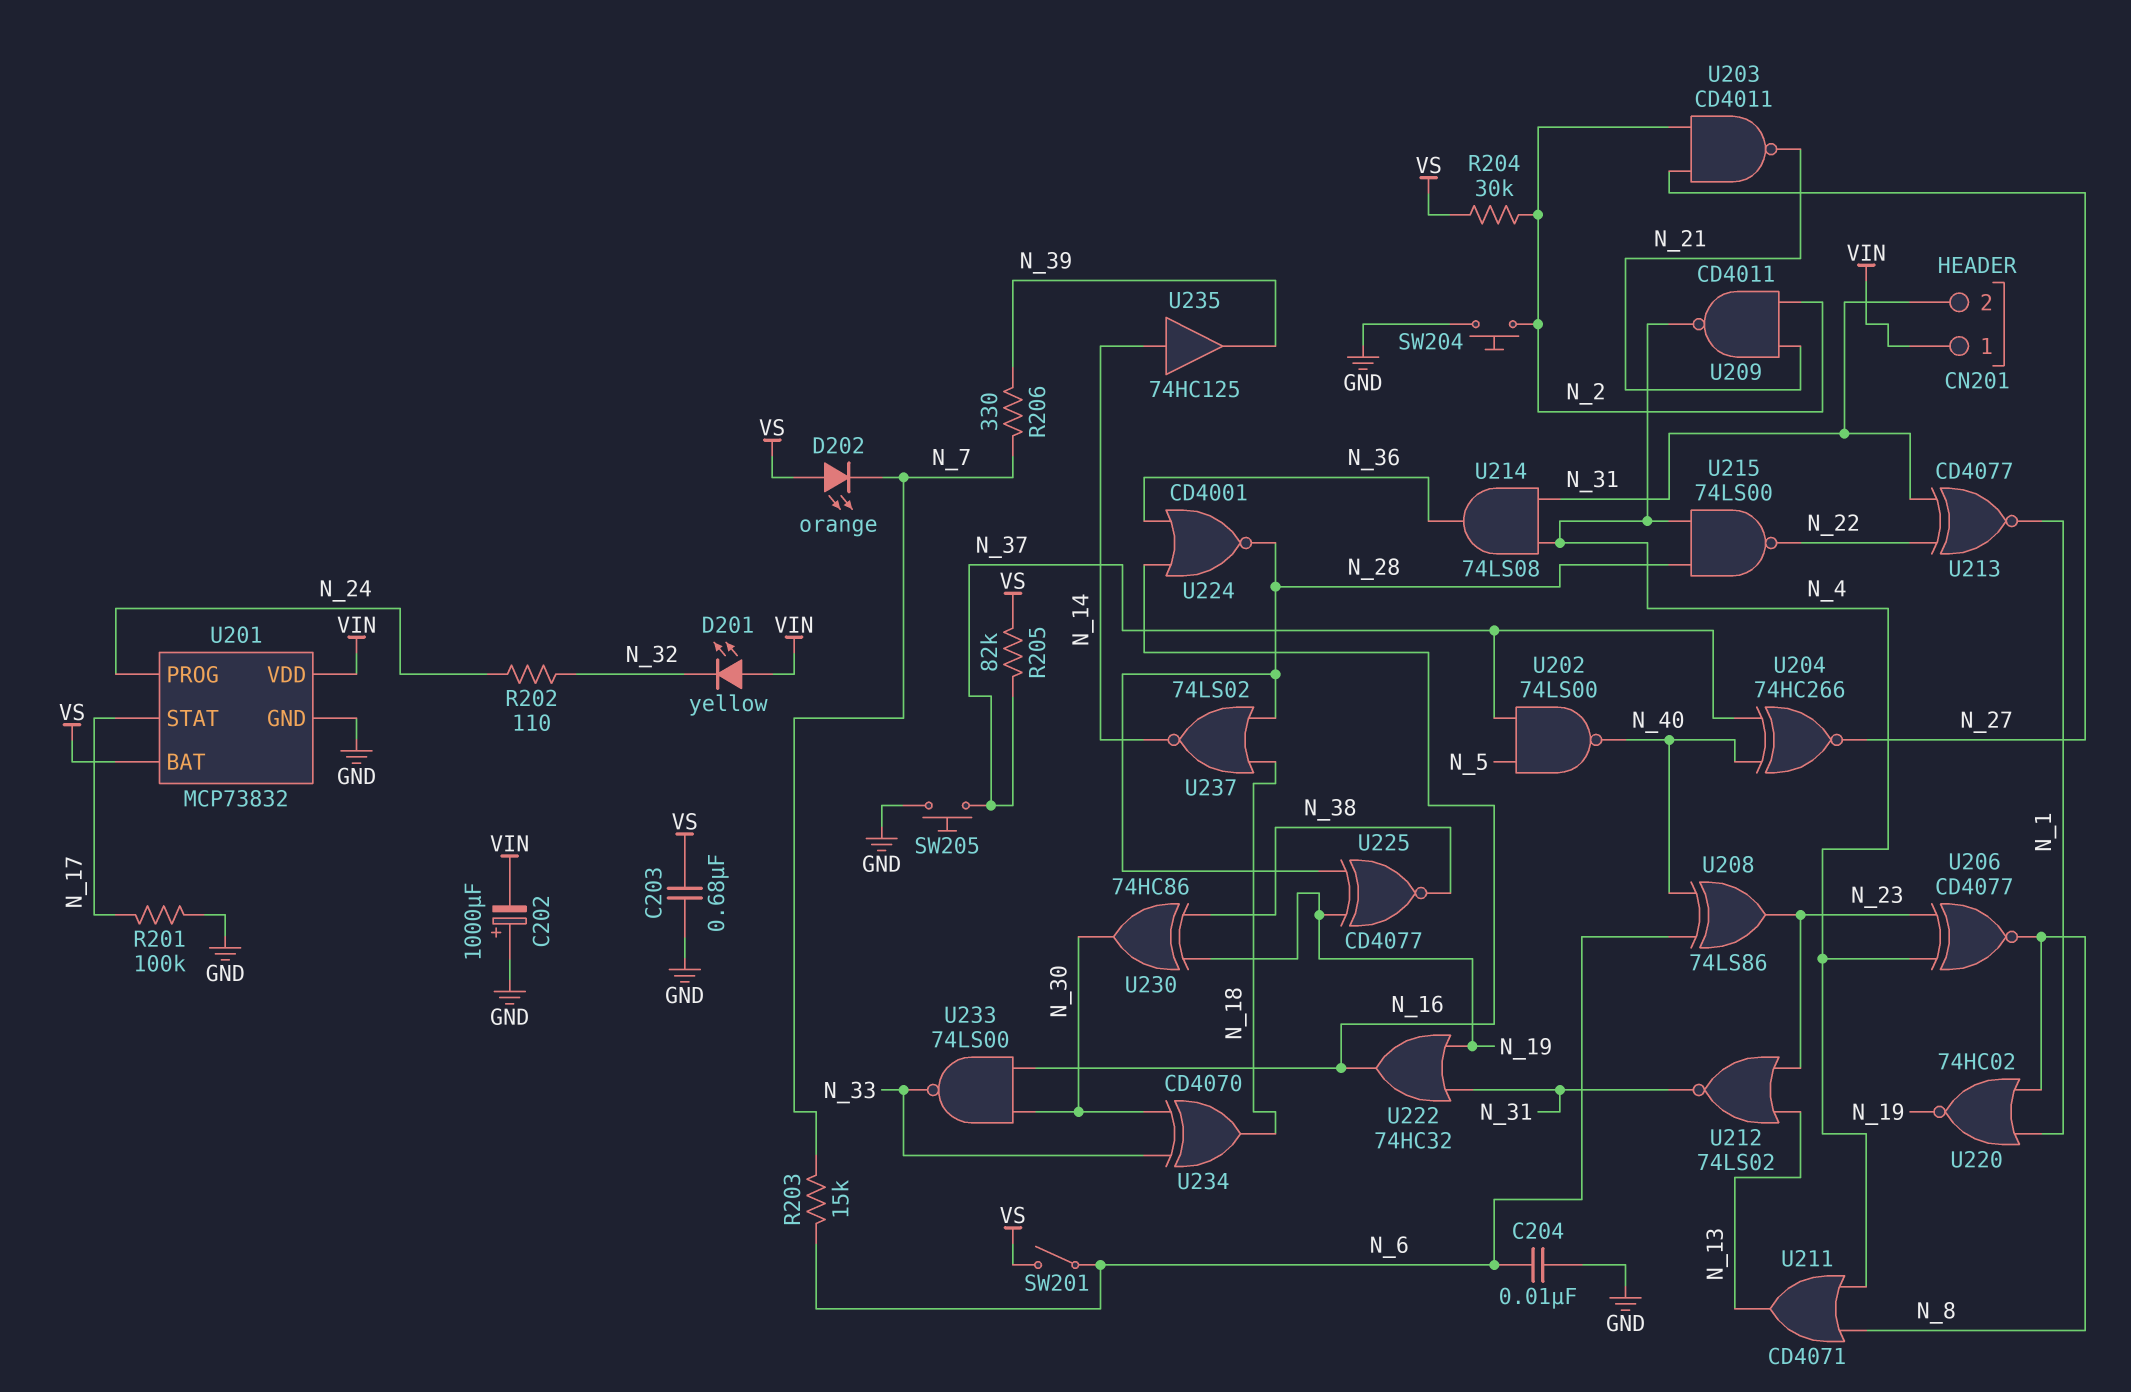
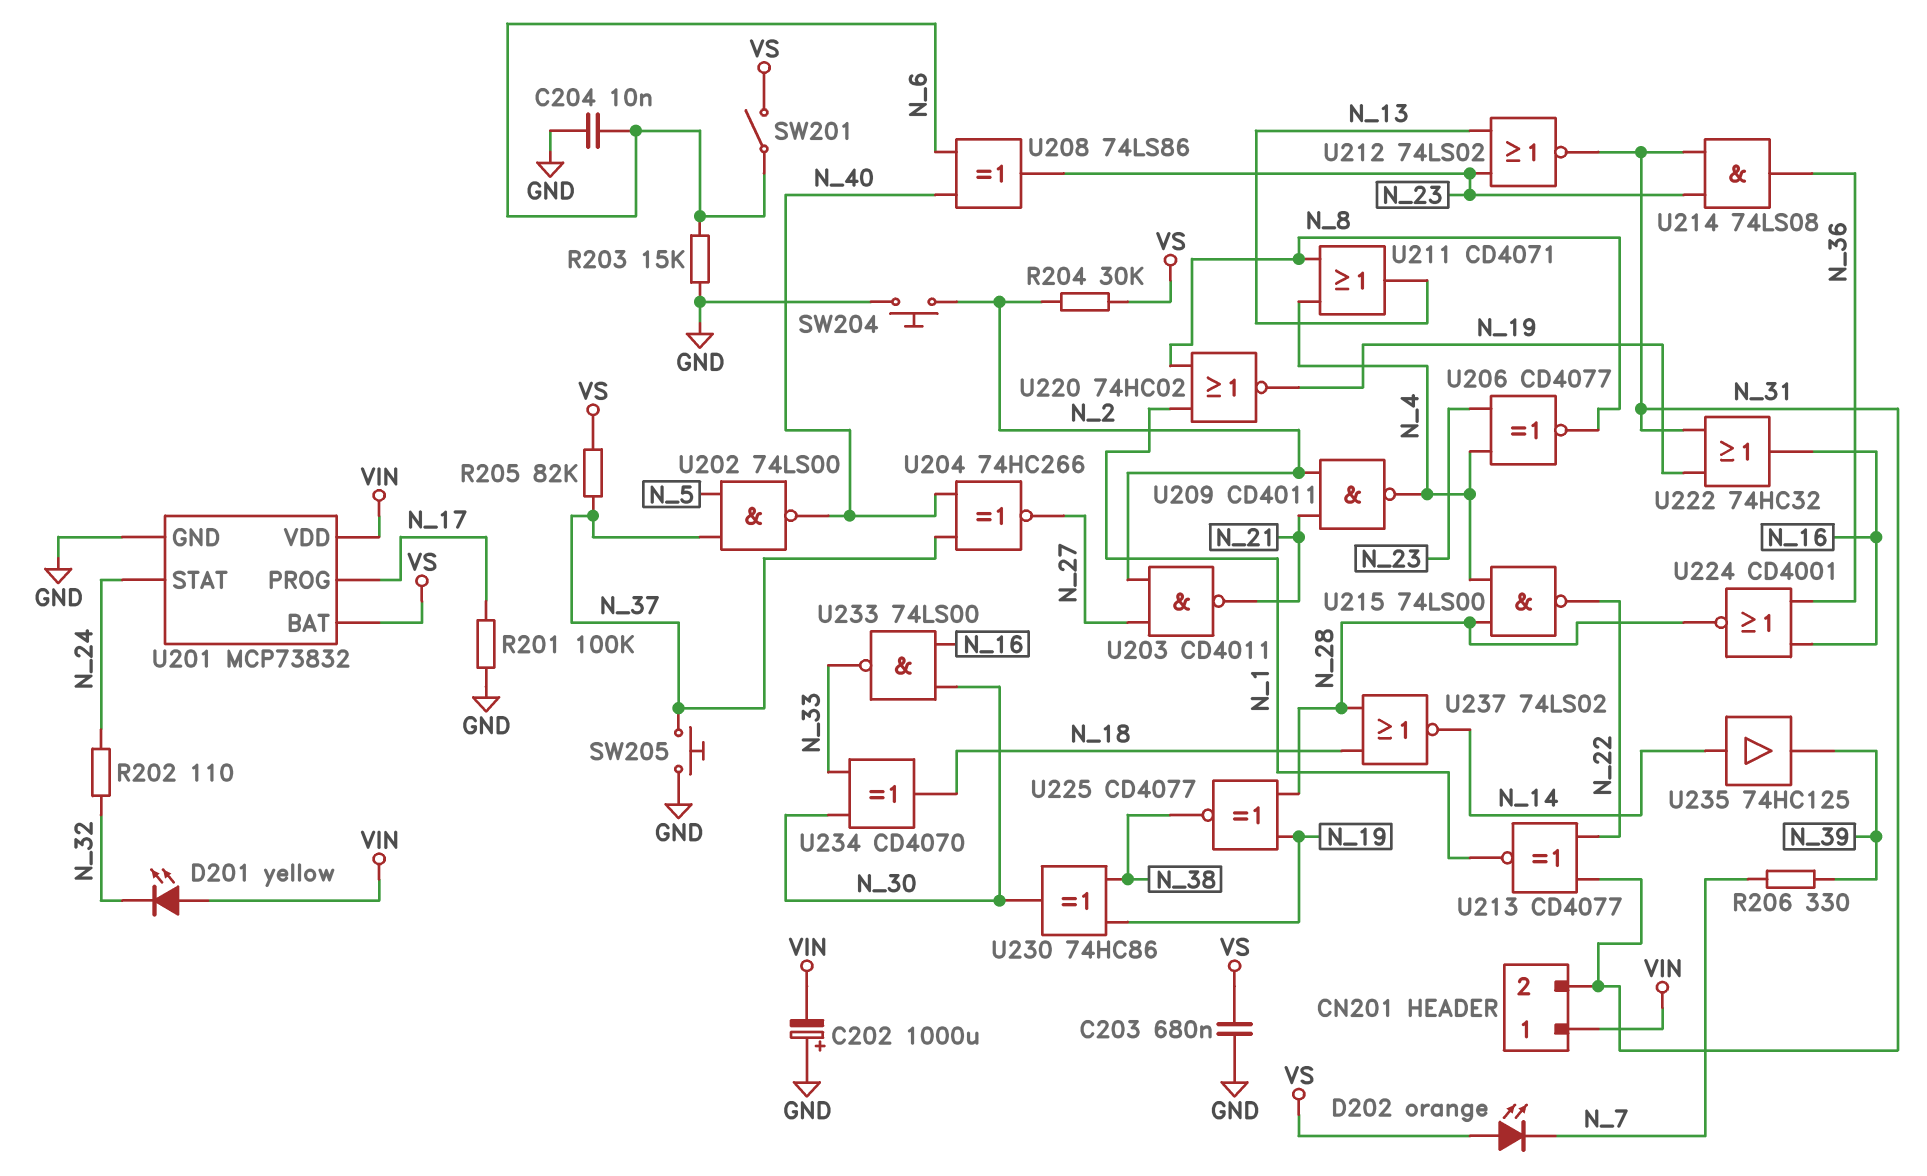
R203: 15k (N_6, N_7) -> 15k (GND, N_6)
U201 pin PROG: N_24 -> N_17
U201 pin STAT: N_17 -> N_24
U214: AND 74LS08 (in N_4, in N_31, out N_36) -> AND 74LS08 (in N_23, in N_31, out N_36)

